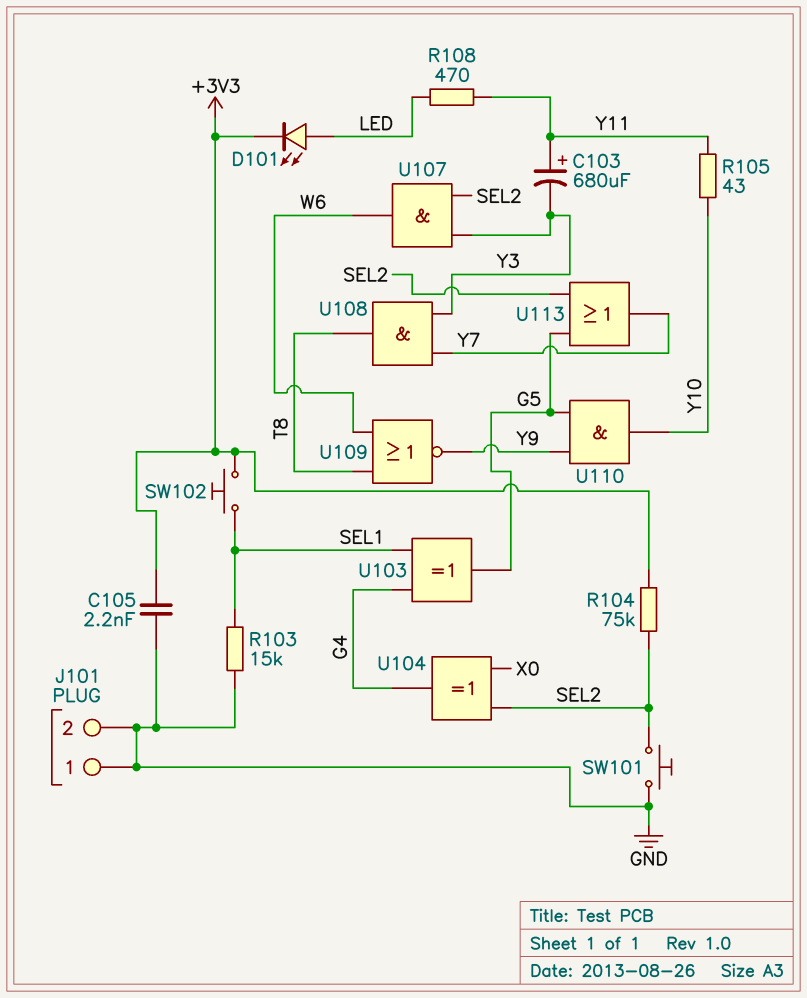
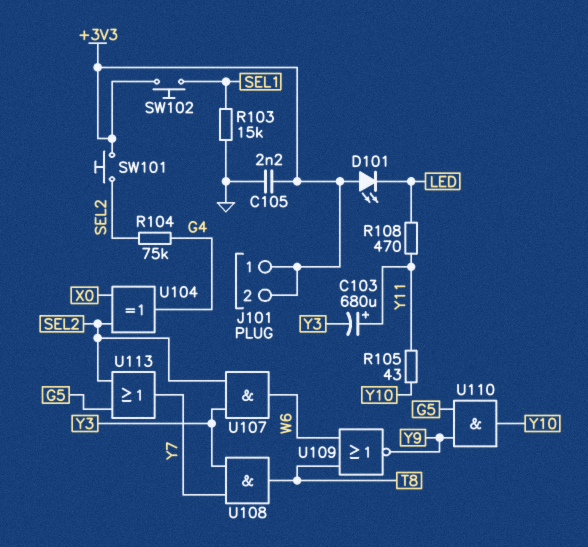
D101: LED (A LED, K +3V3) -> LED (A +3V3, K LED)
J101 pin 1: GND -> +3V3
J101 pin 2: GND -> +3V3
R104: 75k (+3V3, SEL2) -> 75k (G4, SEL2)
SW101: button (GND, SEL2) -> button (+3V3, SEL2)
U103: XOR (in G4, in SEL1, out G5) -> none

